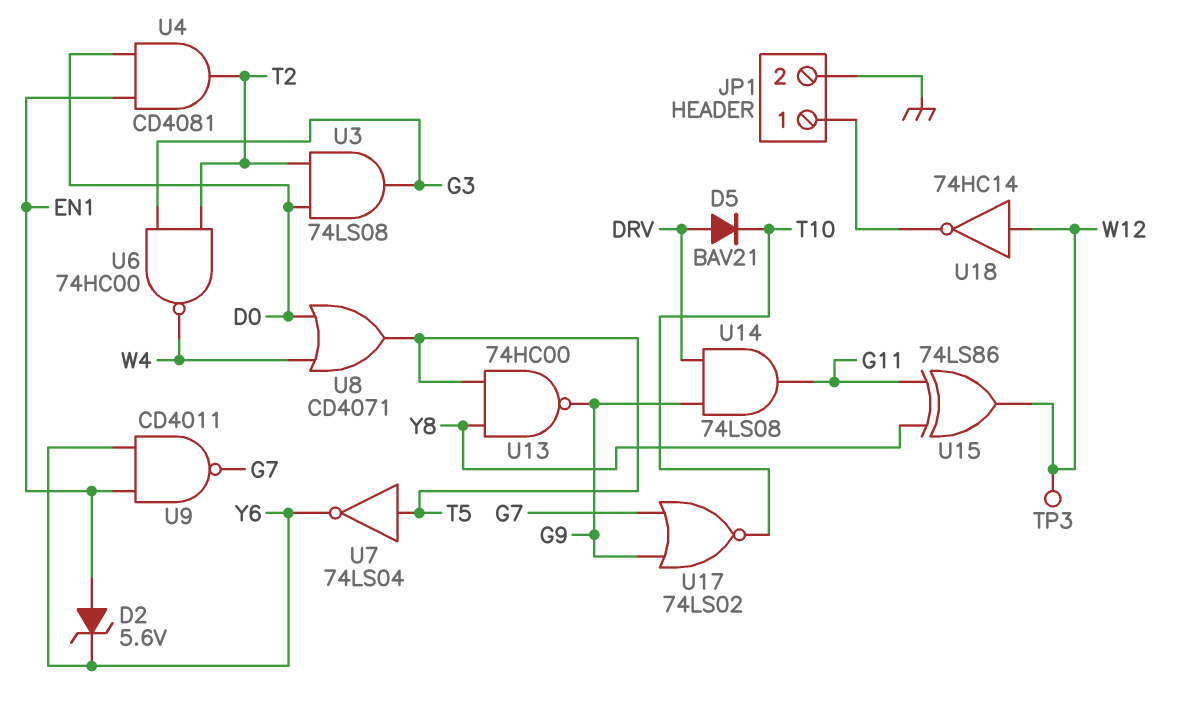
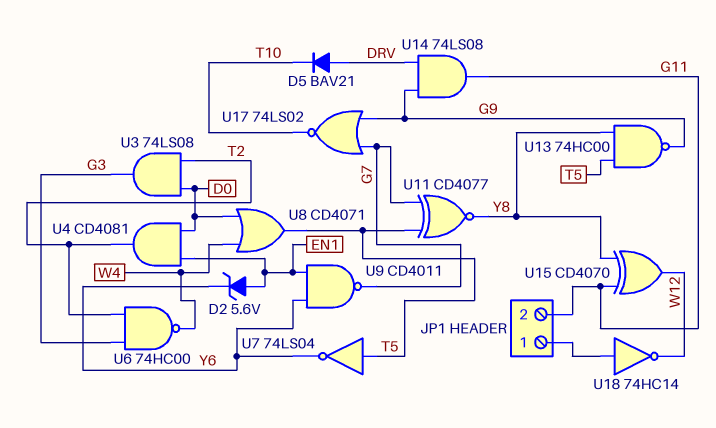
JP1 pin 2: GND -> G11
TP3: test point (W12) -> none
U11: none -> XNOR CD4077 (in G7, in T5, out Y8)
U15: XOR 74LS86 (in G11, in Y8, out W12) -> XOR CD4070 (in G11, in Y8, out W12)
U18: NOT 74HC14 (in W12, out JP1/1) -> NOT 74HC14 (in JP1/1, out W12)

